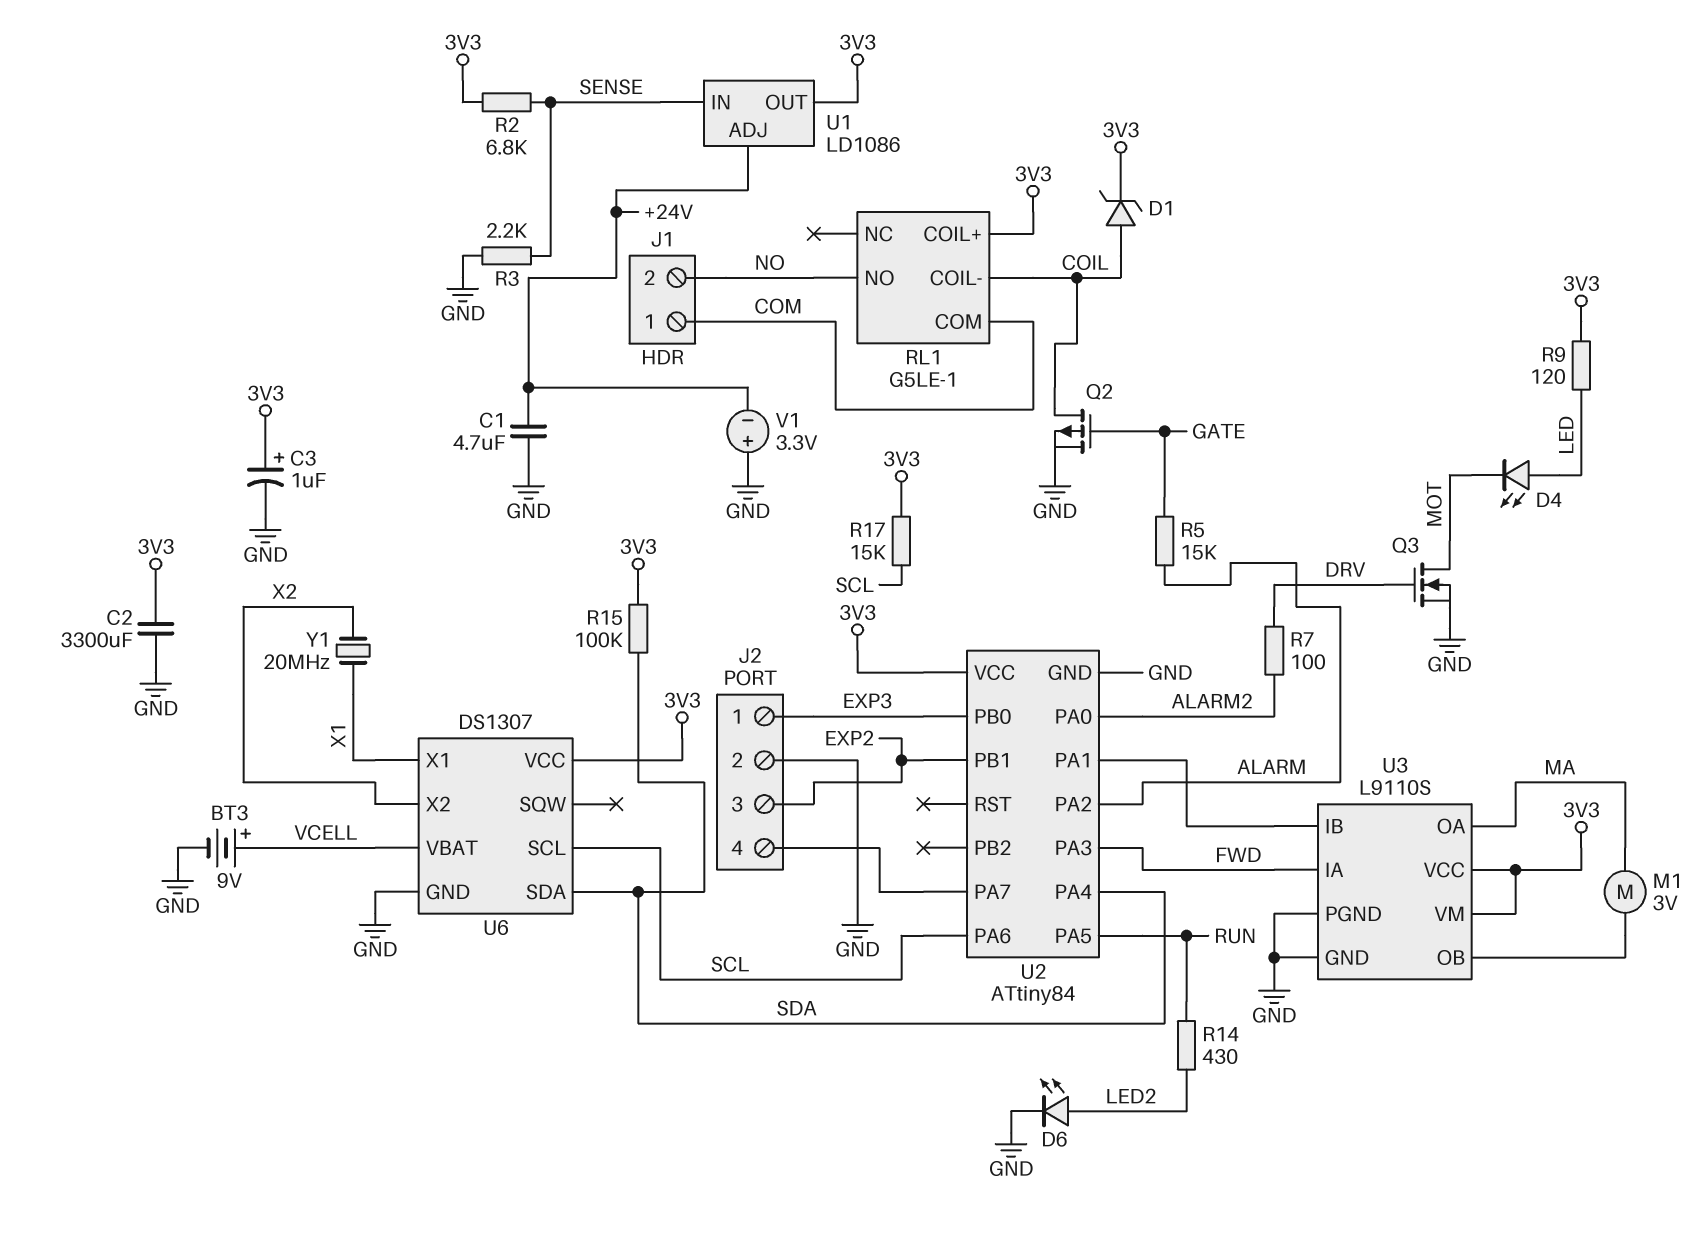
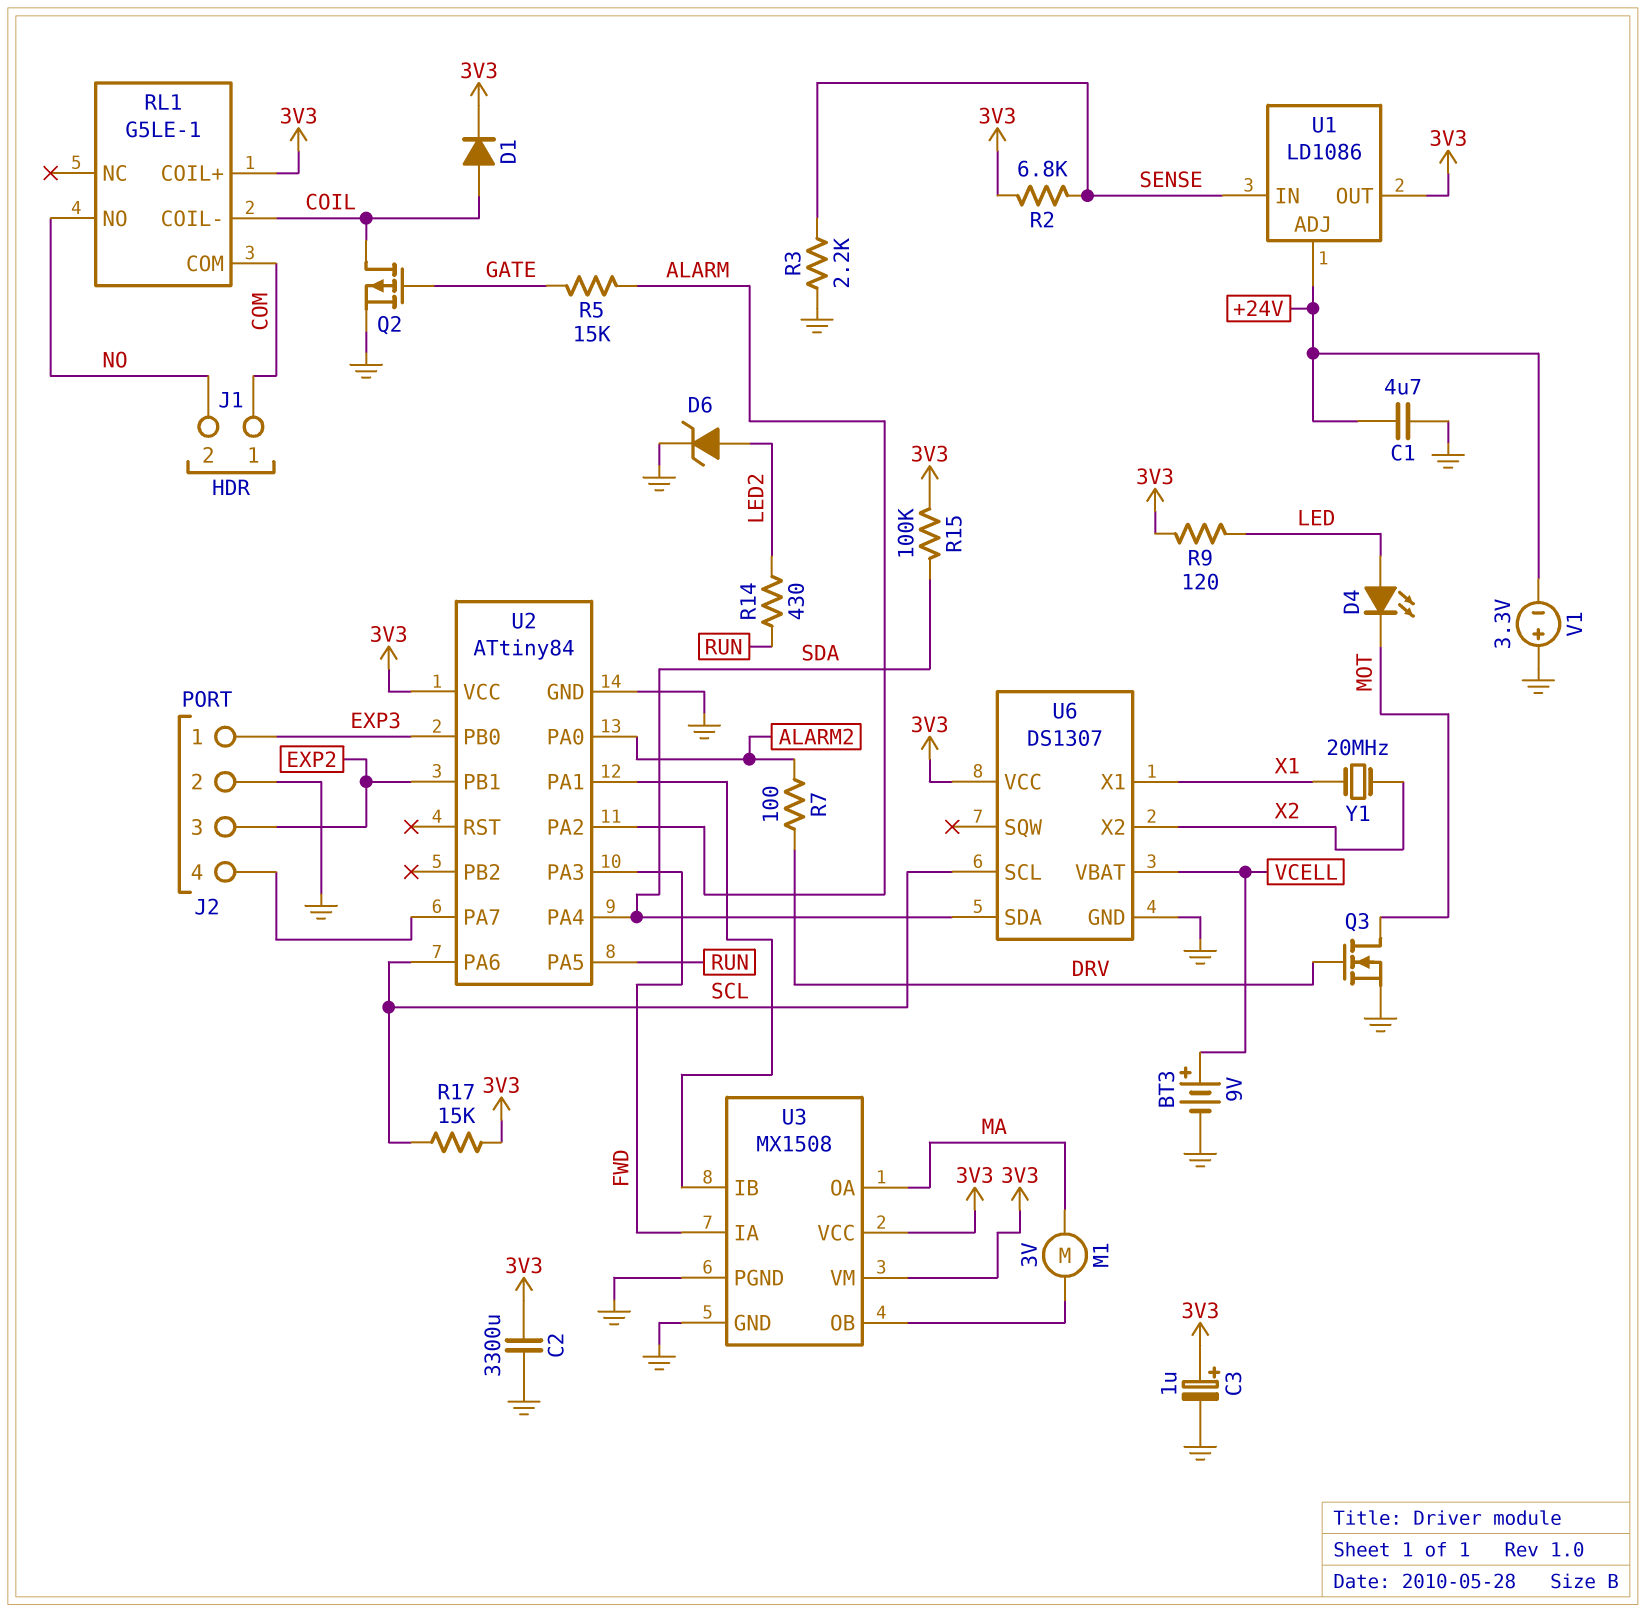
D1: zener (A COIL, K 3V3) -> diode (A COIL, K 3V3)
D6: LED (A LED2, K GND) -> zener (A LED2, K GND)
U3: L9110S -> MX1508

